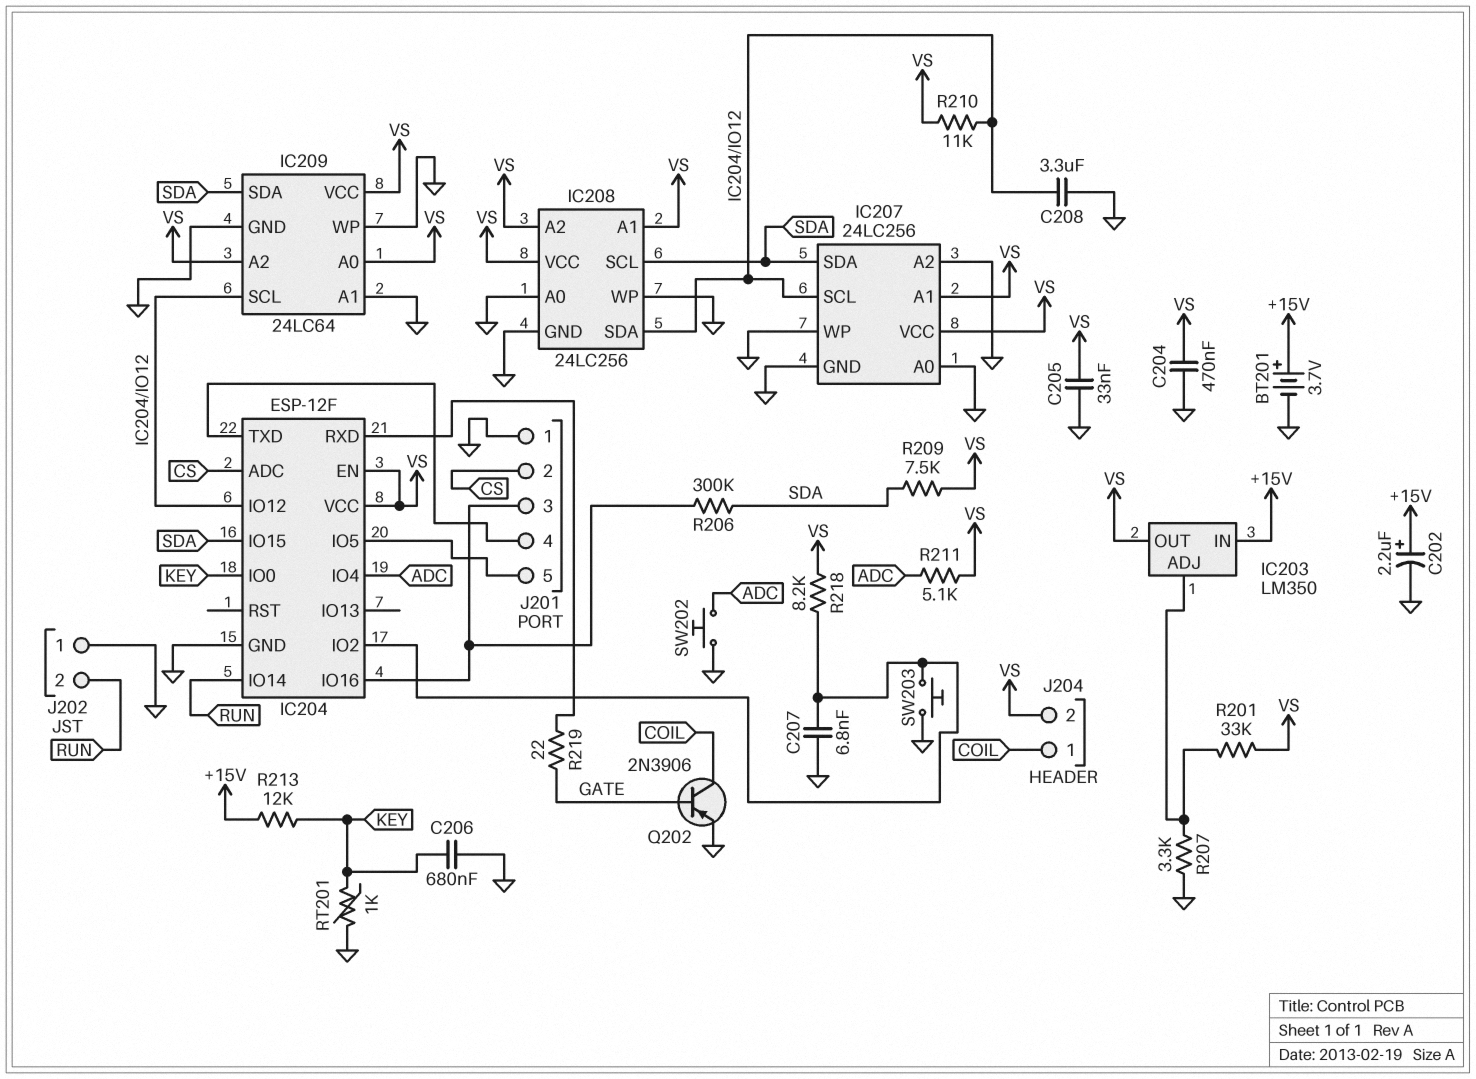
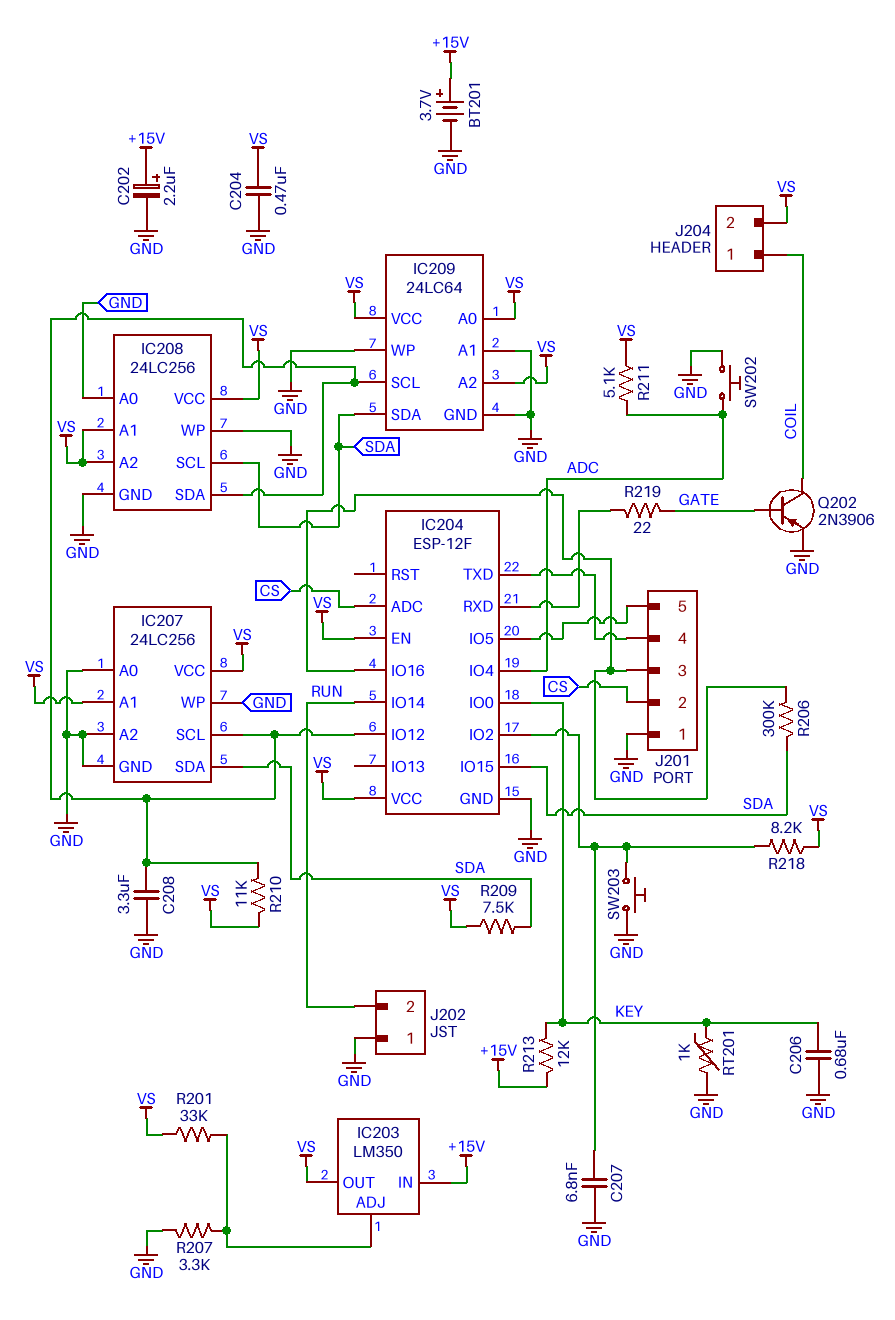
C205: 33nF (GND, VS) -> none

